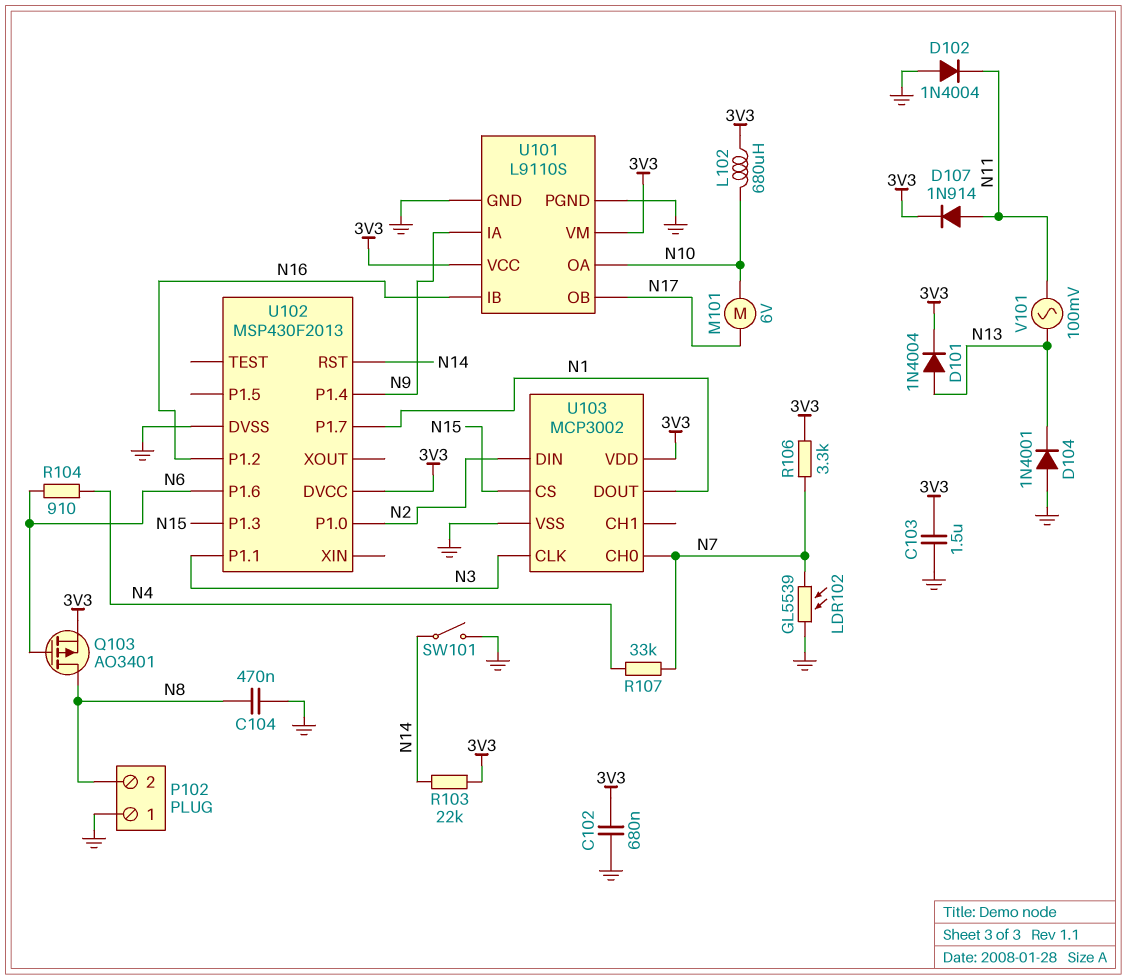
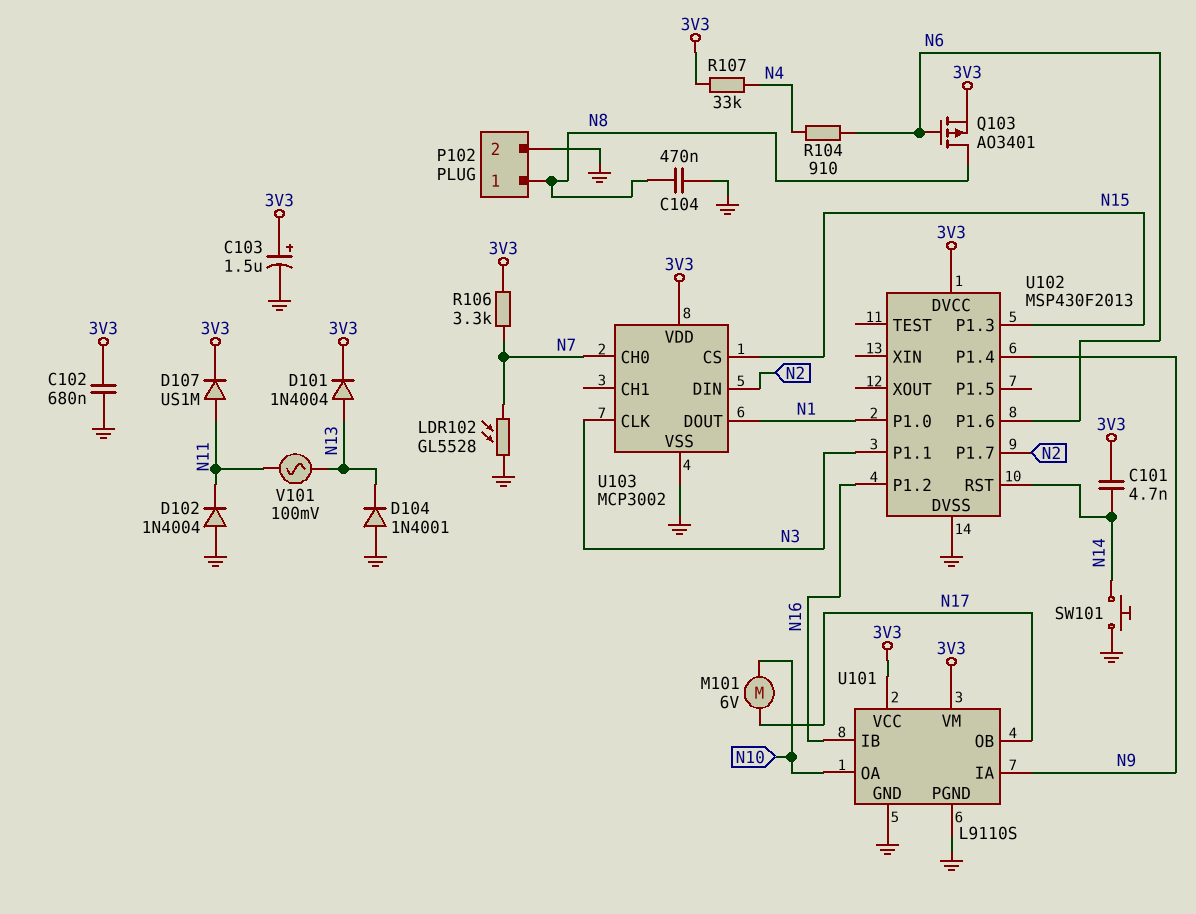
C101: none -> 4.7nF (3V3, N14)
C103: 1.5uF (3V3, GND) -> 1.5uF (plus 3V3, minus GND)
D107: diode 1N914 (A N11, K 3V3) -> diode US1M (A N11, K 3V3)
L102: 680uH (3V3, N10) -> none
LDR102: GL5539 (GND, N7) -> GL5528 (GND, N7)
P102 pin 1: GND -> N8
P102 pin 2: N8 -> GND
R103: 22k (3V3, N14) -> none
R107: 33k (N4, N7) -> 33k (3V3, N4)
SW101: switch (GND, N14) -> button (GND, N14)
U102 pin P1.0: N2 -> N1
U102 pin P1.7: N1 -> N2

